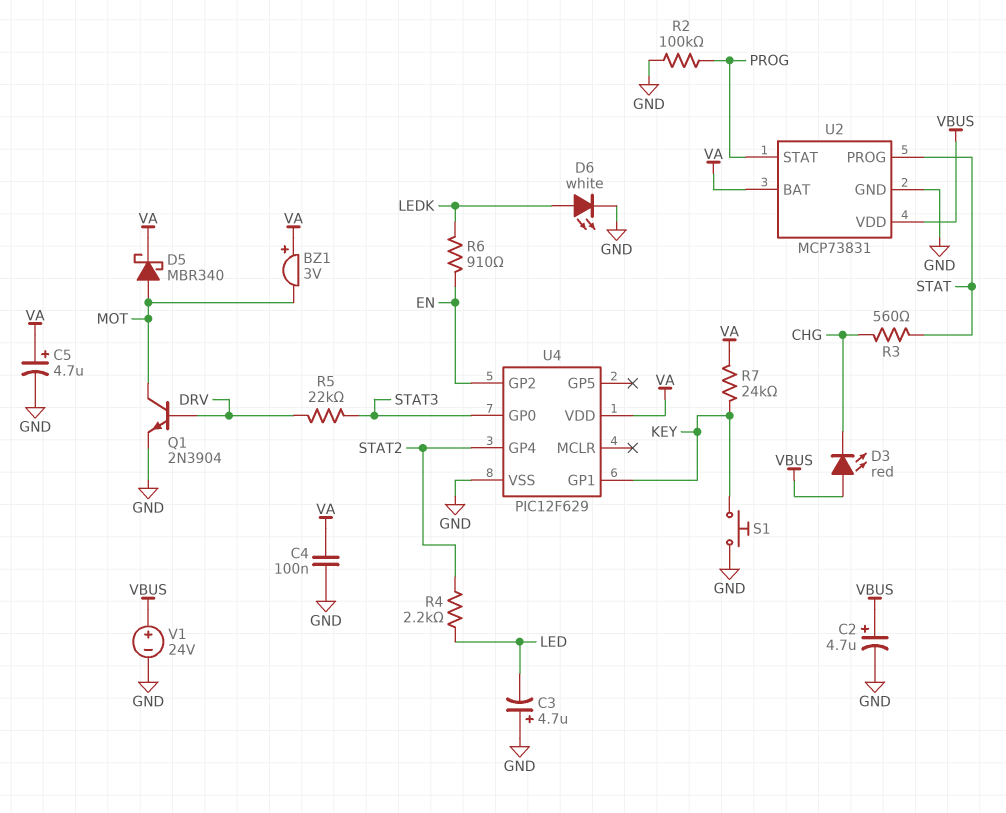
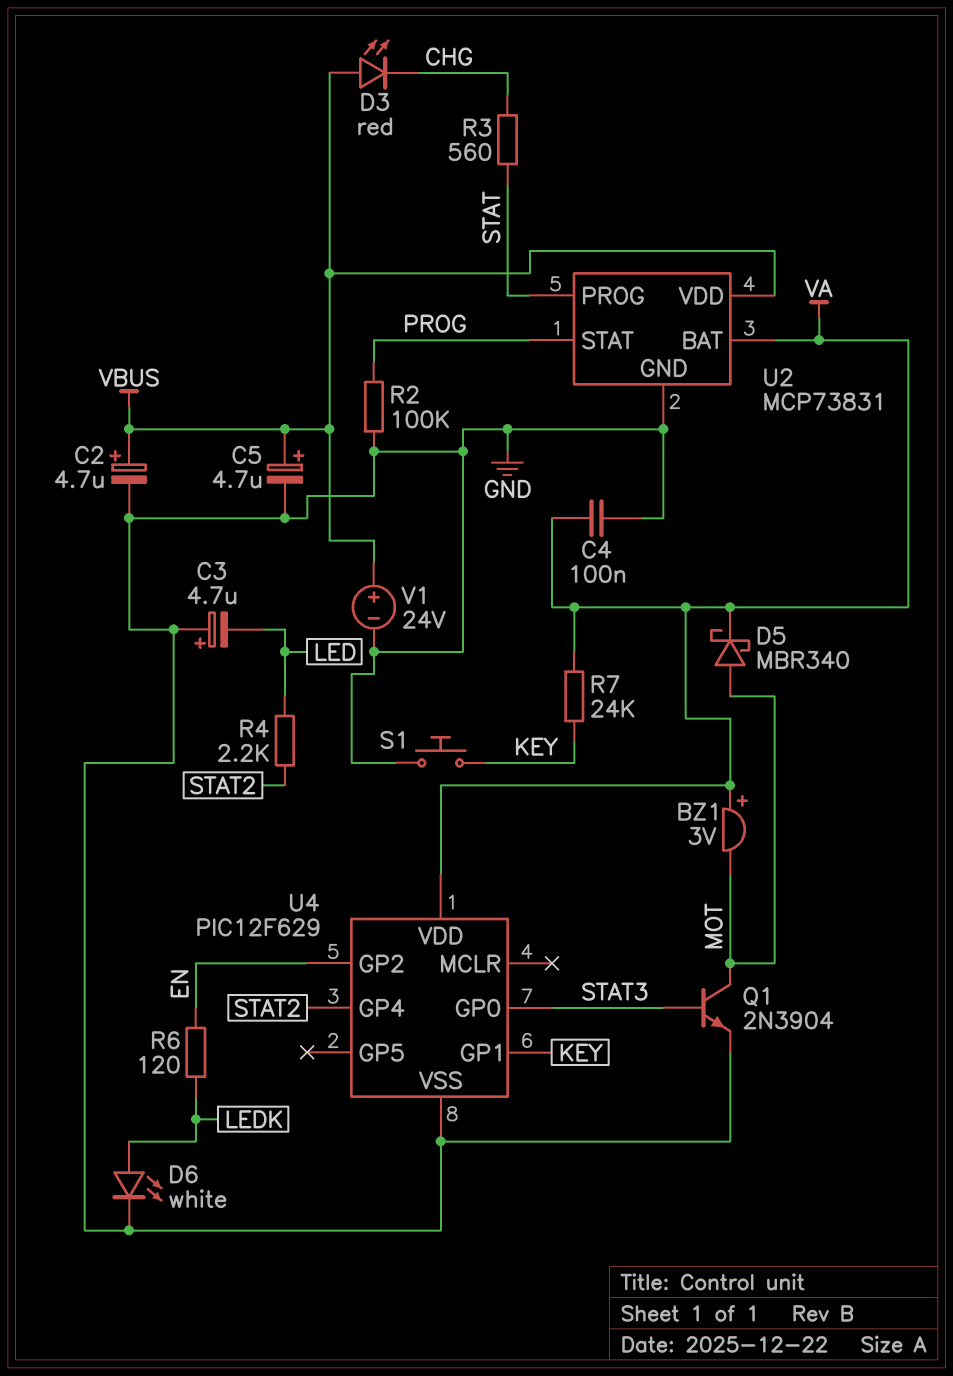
C5: 4.7uF (plus VA, minus GND) -> 4.7uF (plus VBUS, minus GND)
Q1: NPN 2N3904 (B DRV, C MOT, E GND) -> NPN 2N3904 (B STAT3, C MOT, E GND)
R5: 22k (DRV, STAT3) -> none
R6: 910 (EN, LEDK) -> 120 (EN, LEDK)

